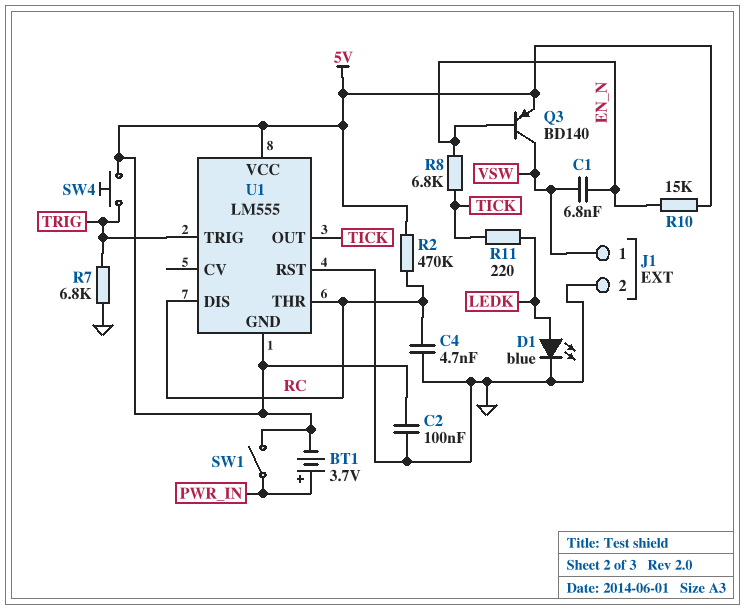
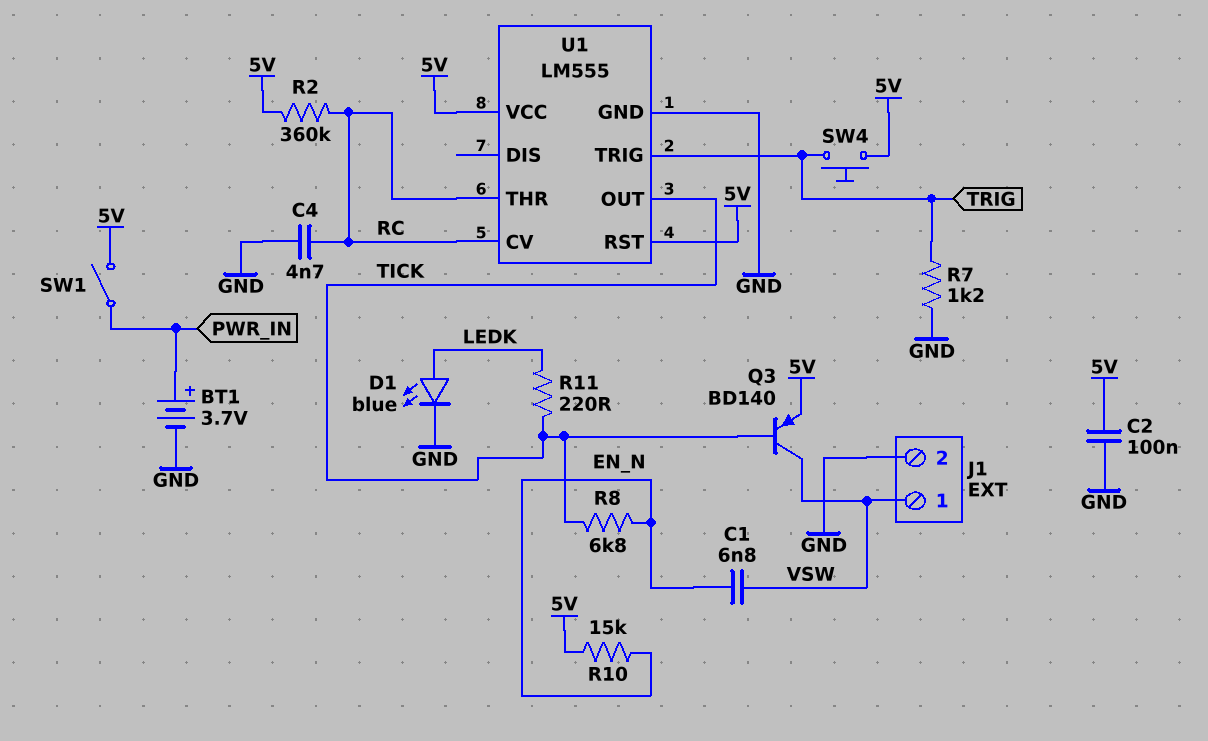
BT1: 3.7V (plus PWR_IN, minus 5V) -> 3.7V (plus PWR_IN, minus GND)
Q3: PNP BD140 (B EN_N, C VSW, E 5V) -> PNP BD140 (B TICK, C VSW, E 5V)
R2: 470k (5V, RC) -> 360k (5V, RC)
R7: 6.8k (GND, TRIG) -> 1.2k (GND, TRIG)
U1 pin CV: none -> RC
U1 pin DIS: RC -> none
U1 pin GND: 5V -> GND
U1 pin RST: GND -> 5V

